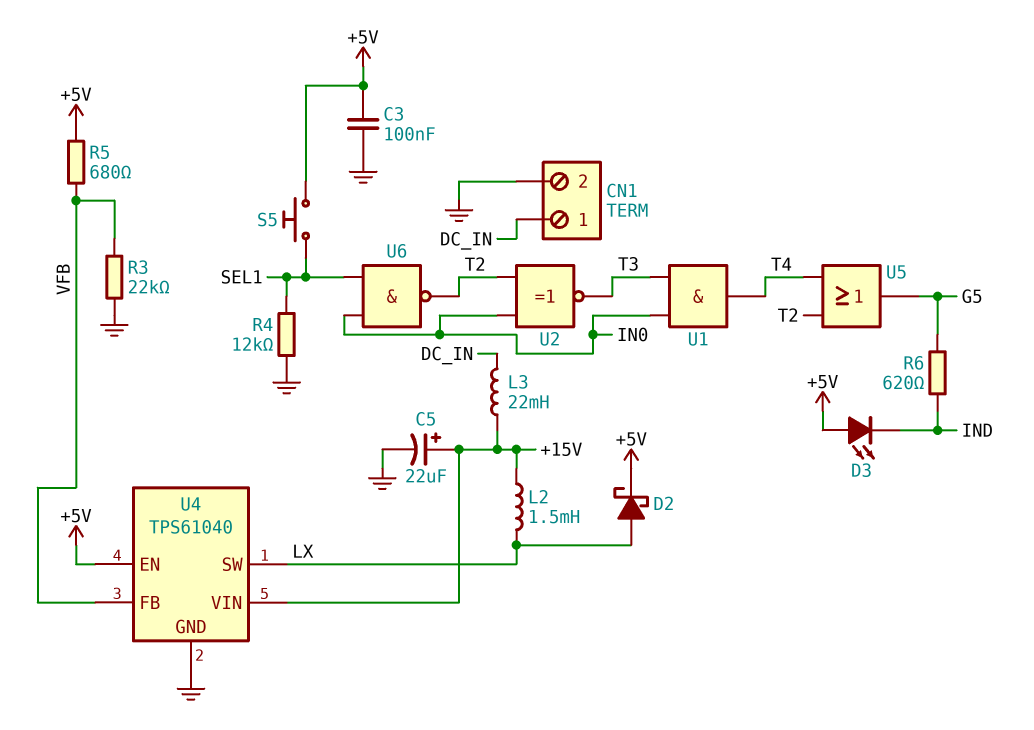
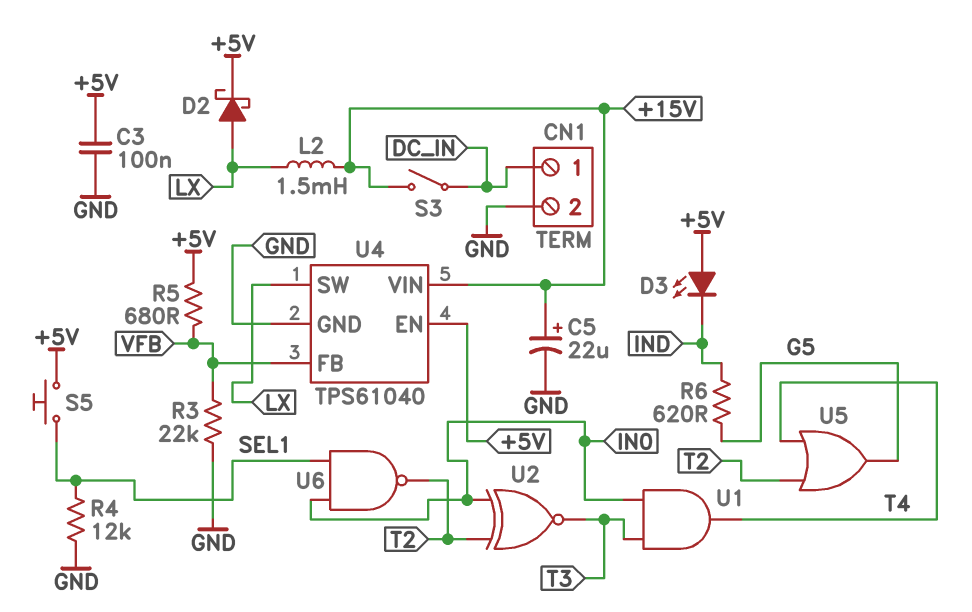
L3: 22mH (+15V, DC_IN) -> none
S3: none -> switch (+15V, DC_IN)

